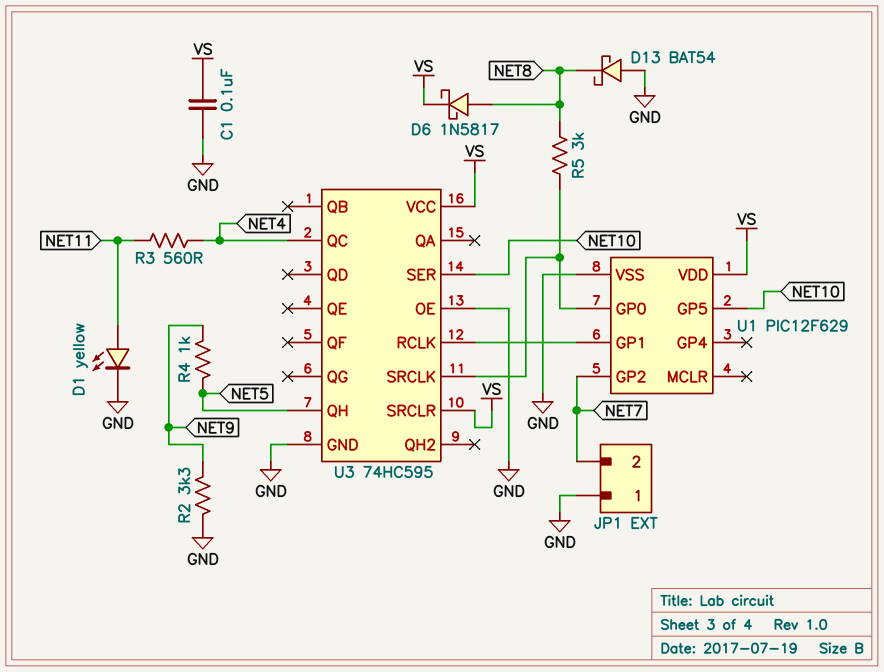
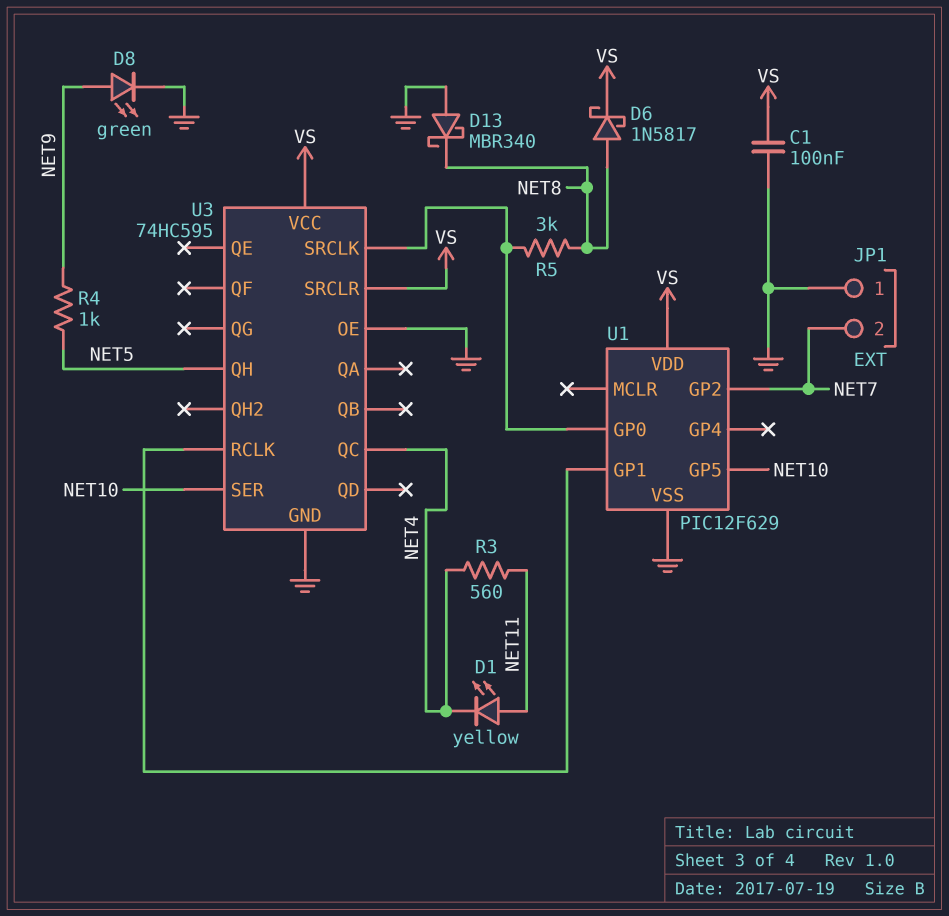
D1: LED yellow (A NET11, K GND) -> LED yellow (A NET11, K NET4)
D8: none -> LED green (A NET9, K GND)
D13: schottky BAT54 (A GND, K NET8) -> schottky MBR340 (A GND, K NET8)
R2: 3.3k (GND, NET9) -> none

